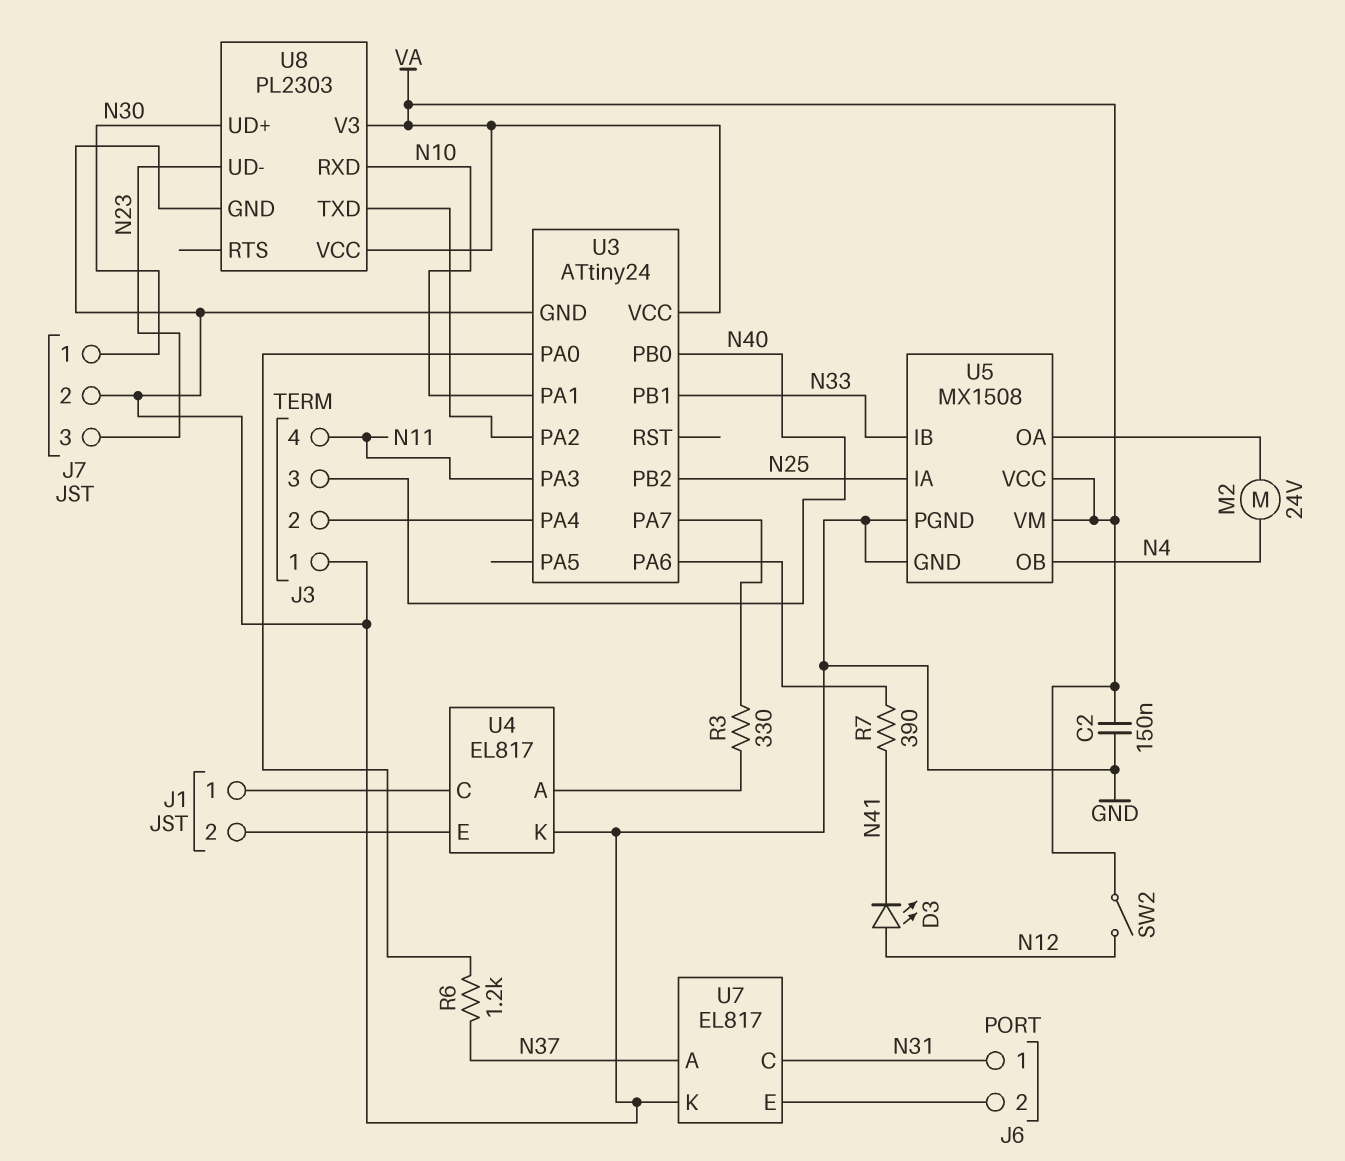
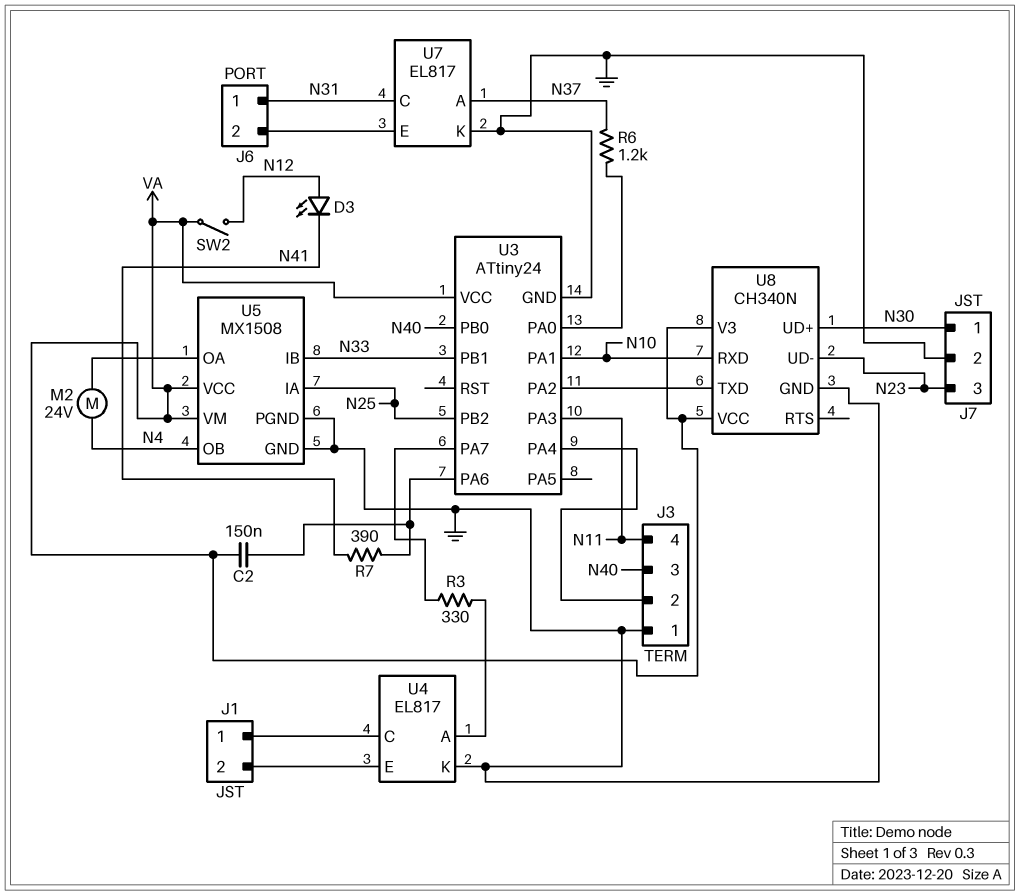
C2: 150nF (GND, VA) -> 150nF (U3/PA6, VA)
U8: PL2303 -> CH340N

